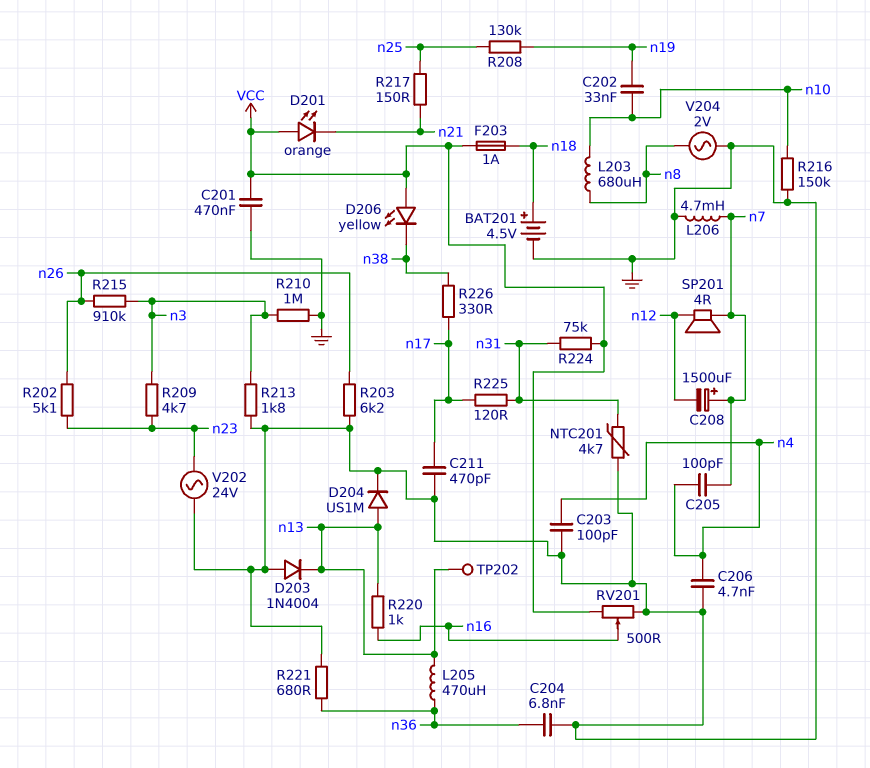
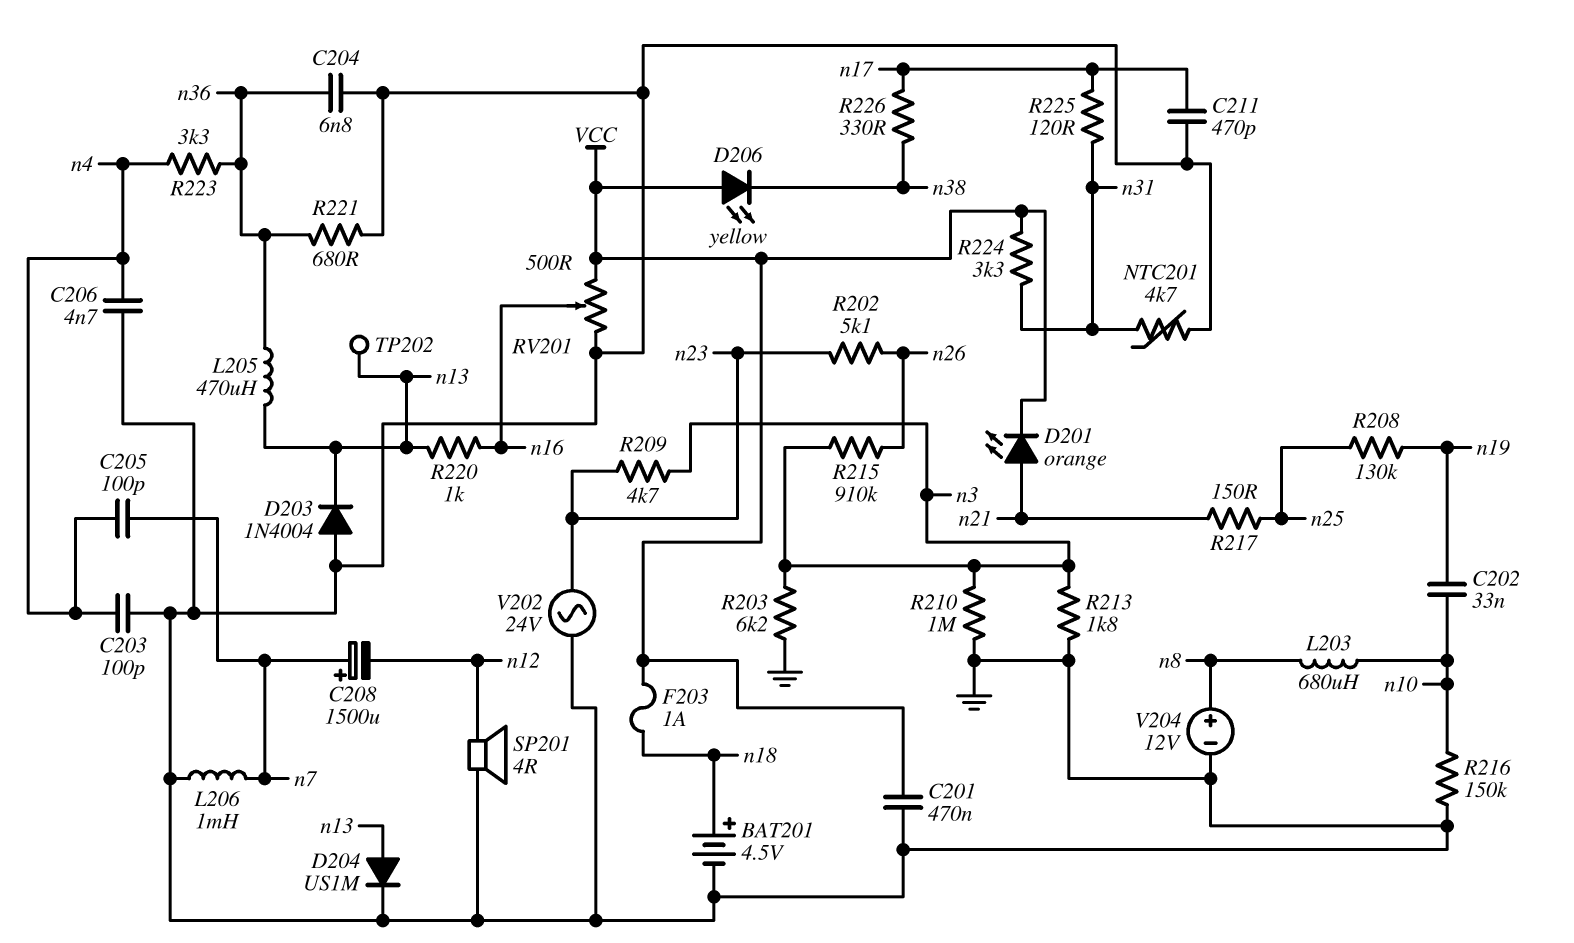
D201: LED orange (A VCC, K n21) -> LED orange (A n21, K VCC)
L206: 4.7mH (GND, n7) -> 1mH (GND, n7)
R203: 6.2k (GND, n26) -> 6.2k (GND, n3)
R223: none -> 3.3k (n4, n36)
R224: 75k (VCC, n31) -> 3.3k (VCC, n31)
SP201: speaker 4R (n7, n12) -> speaker 4R (GND, n12)
V204: AC 2V (GND, n8) -> 12V (plus n8, minus GND)

